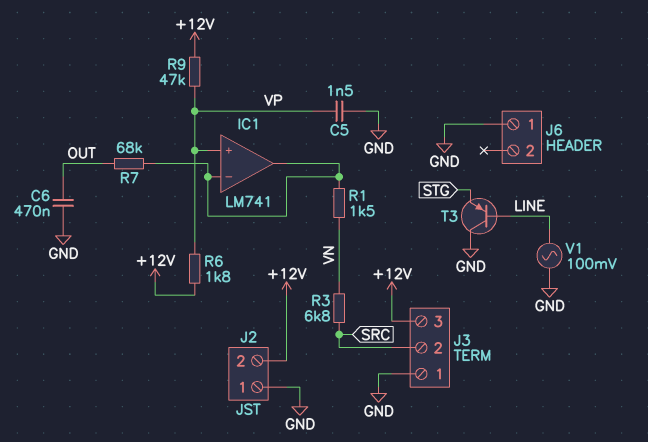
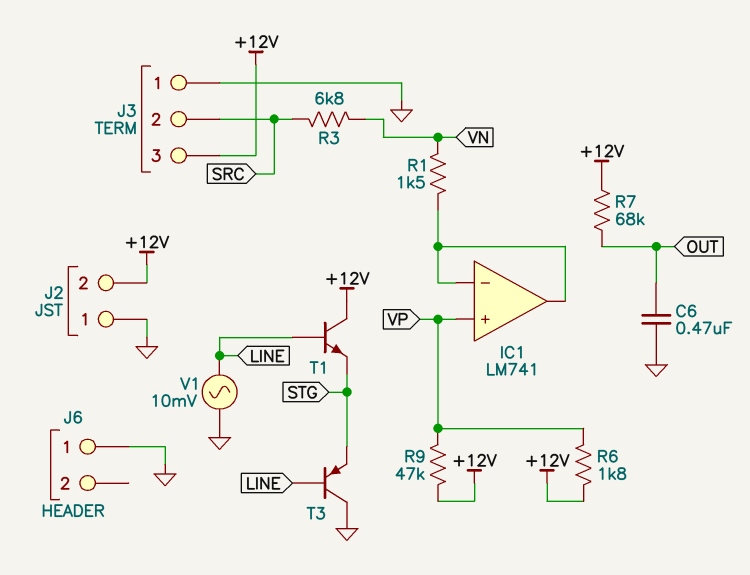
C5: 1.5nF (GND, VP) -> none
R7: 68k (IC1/in-, OUT) -> 68k (+12V, OUT)
T1: none -> NPN (B LINE, C +12V, E STG)
V1: AC 100mV (GND, LINE) -> AC 10mV (GND, LINE)

